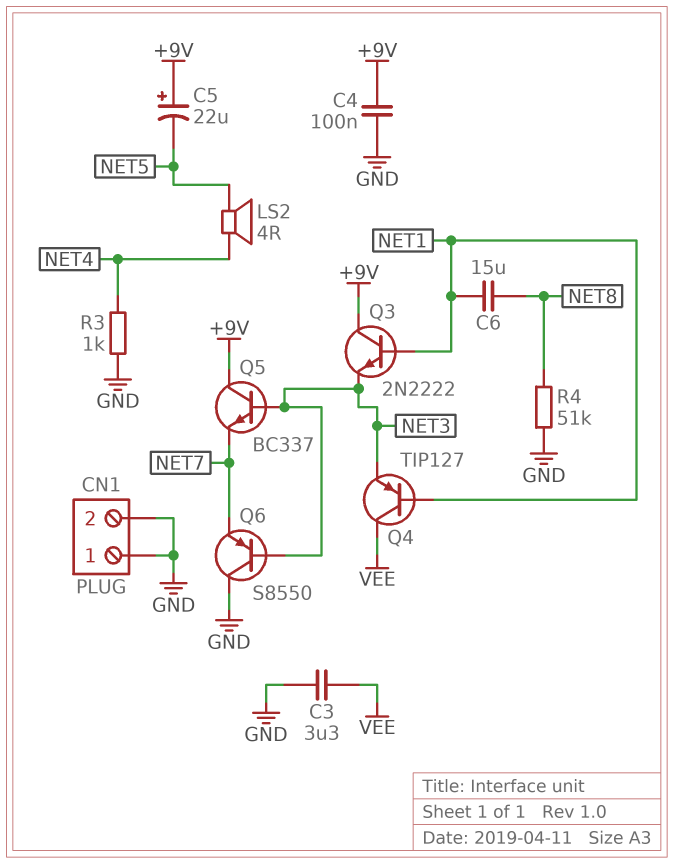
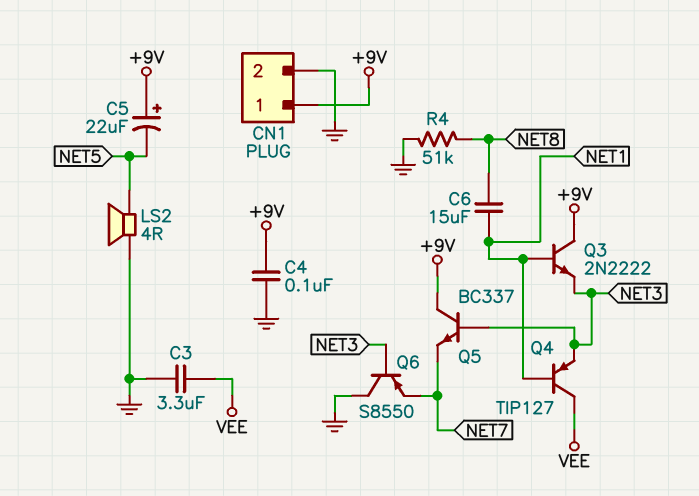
CN1 pin 1: GND -> +9V
LS2: speaker 4R (NET4, NET5) -> speaker 4R (GND, NET5)
R3: 1k (GND, NET4) -> none

